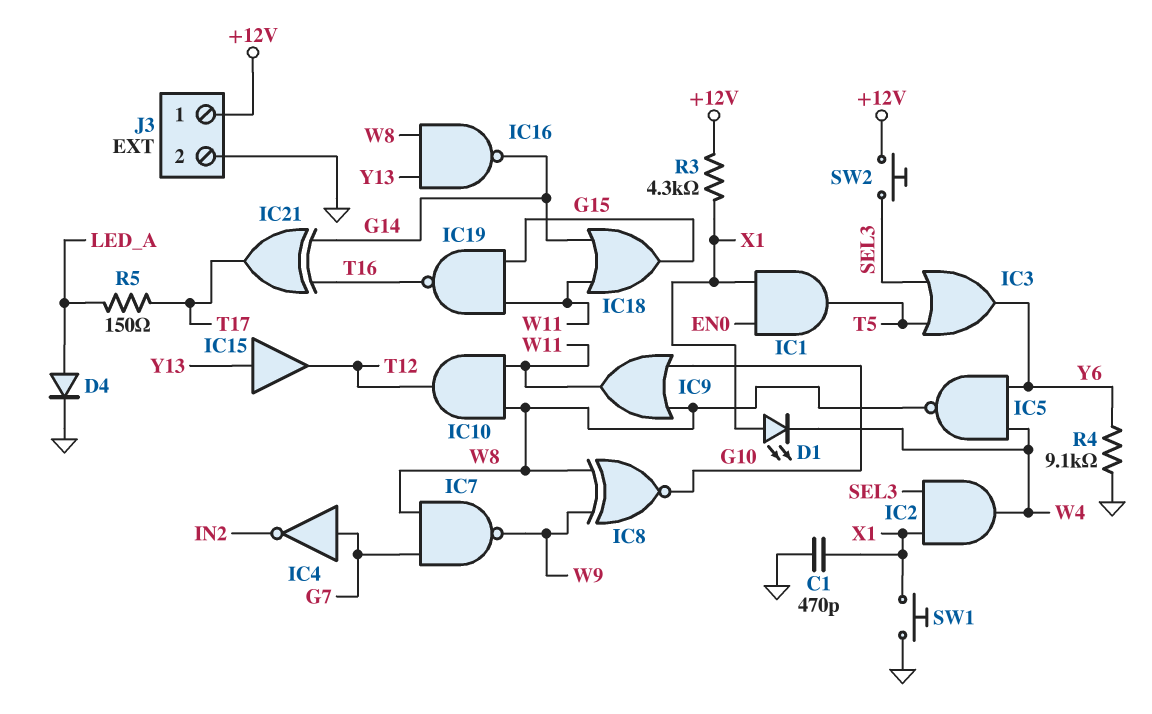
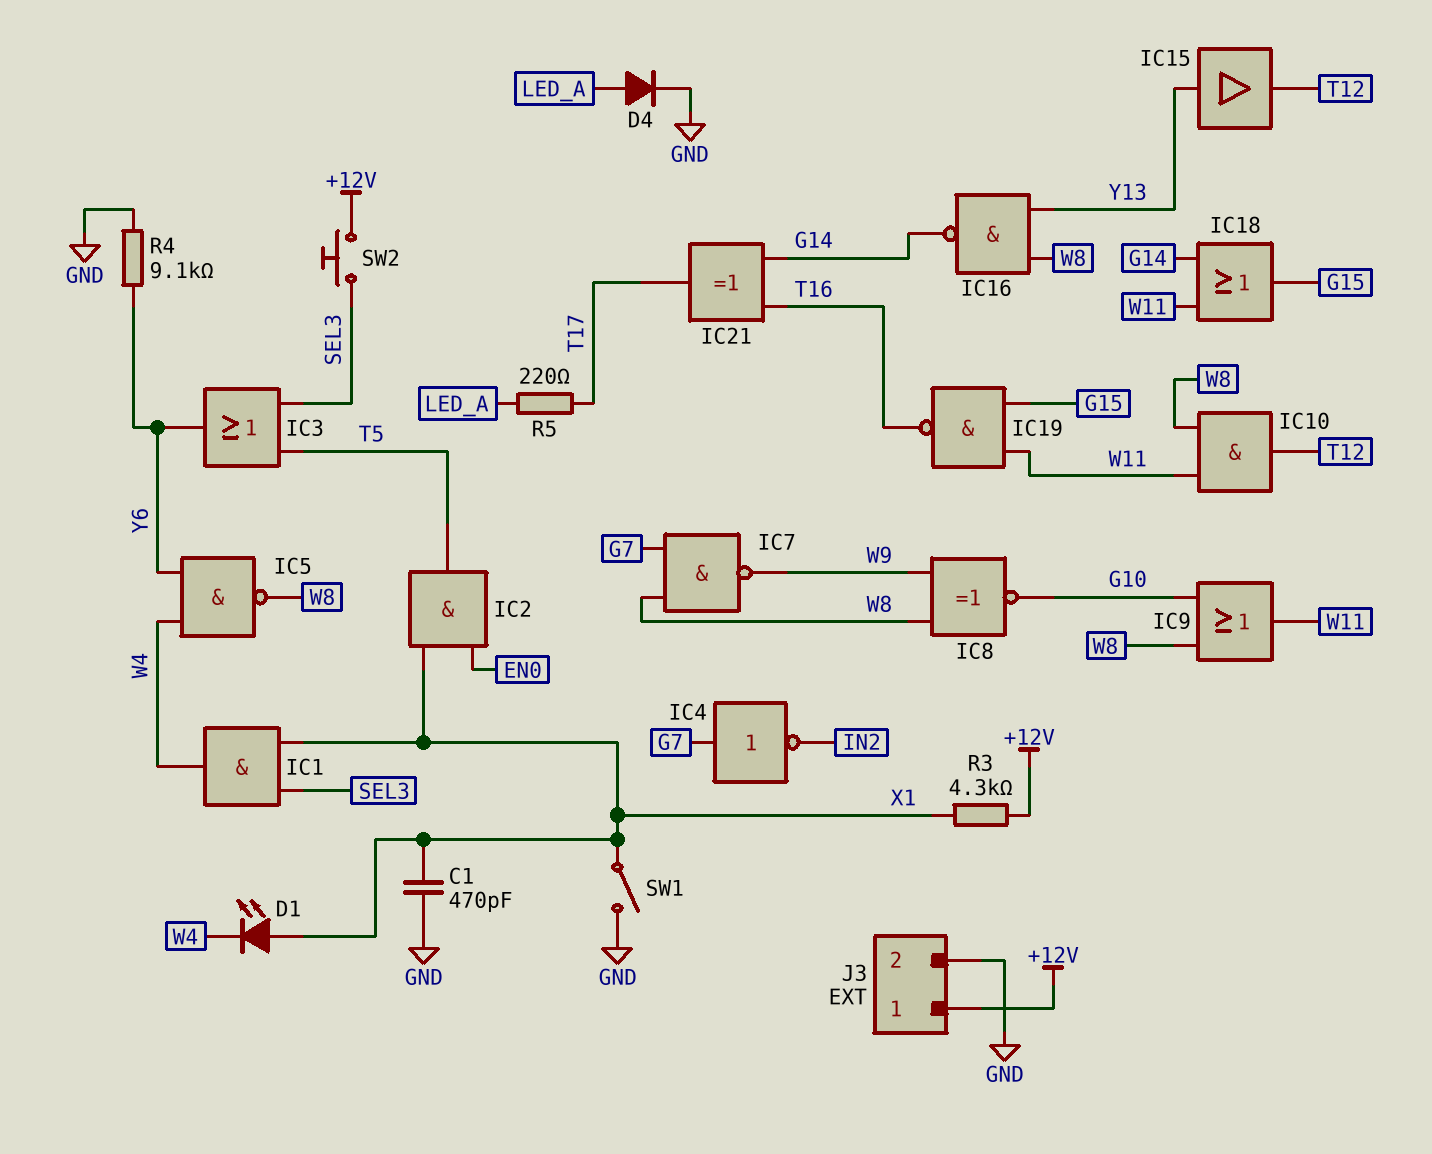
IC1: AND (in EN0, in X1, out T5) -> AND (in SEL3, in X1, out W4)
IC2: AND (in SEL3, in X1, out W4) -> AND (in EN0, in X1, out T5)
R5: 150 (LED_A, T17) -> 220 (LED_A, T17)
SW1: button (GND, X1) -> switch (GND, X1)

